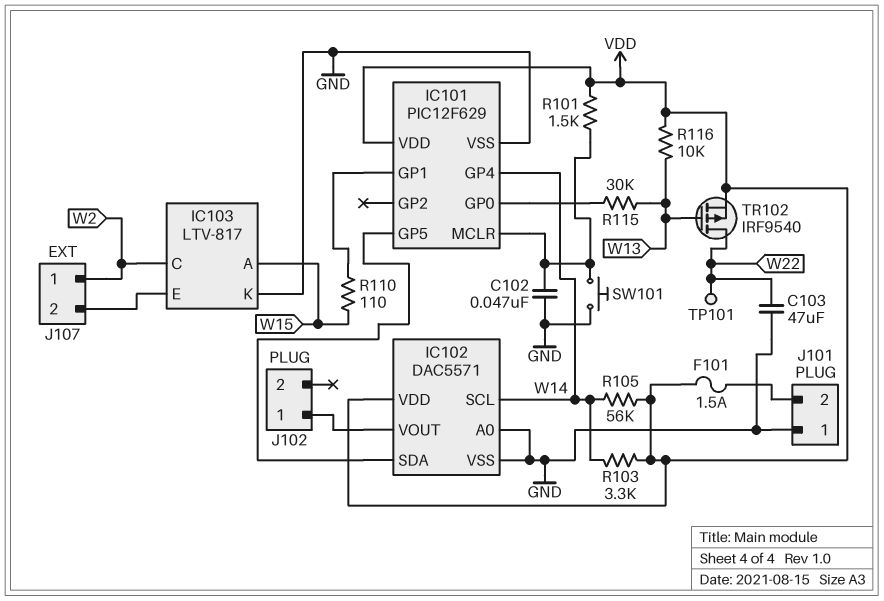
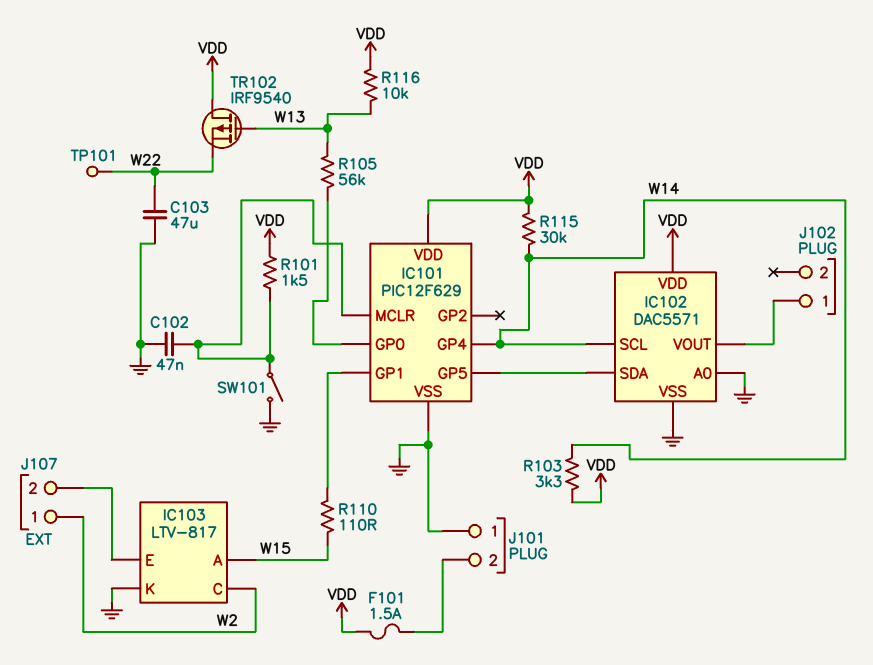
R105: 56k (VDD, W14) -> 56k (IC101/GP0, W13)
R115: 30k (IC101/GP0, W13) -> 30k (VDD, W14)
SW101: button (GND, IC101/MCLR) -> switch (GND, IC101/MCLR)
TR102: PMOS IRF9540 (G W13, D W22, S VDD) -> PMOS IRF9540 (G W13, D VDD, S W22)

